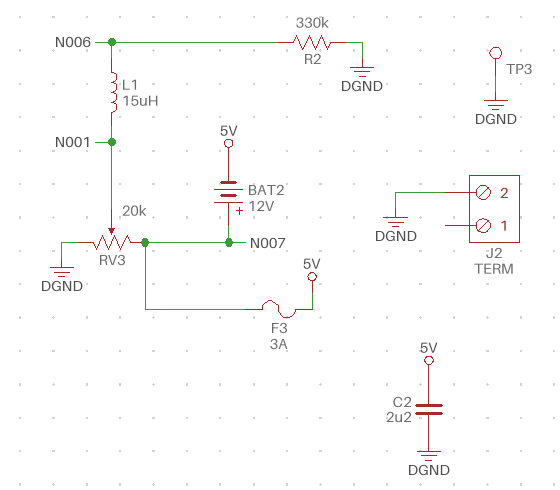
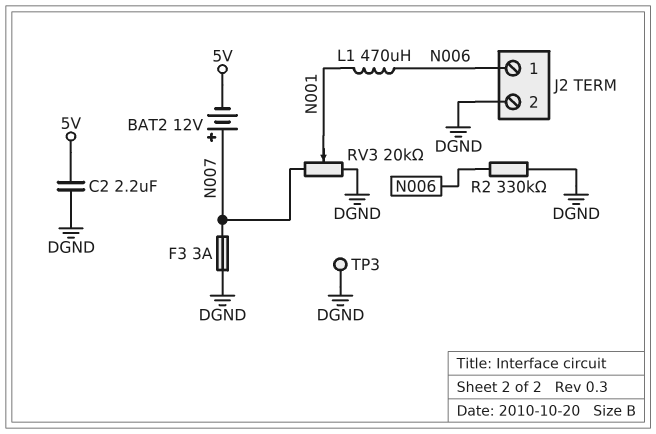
F3: 3A (5V, N007) -> 3A (DGND, N007)
J2 pin 1: none -> N006
L1: 15uH (N001, N006) -> 470uH (N001, N006)

